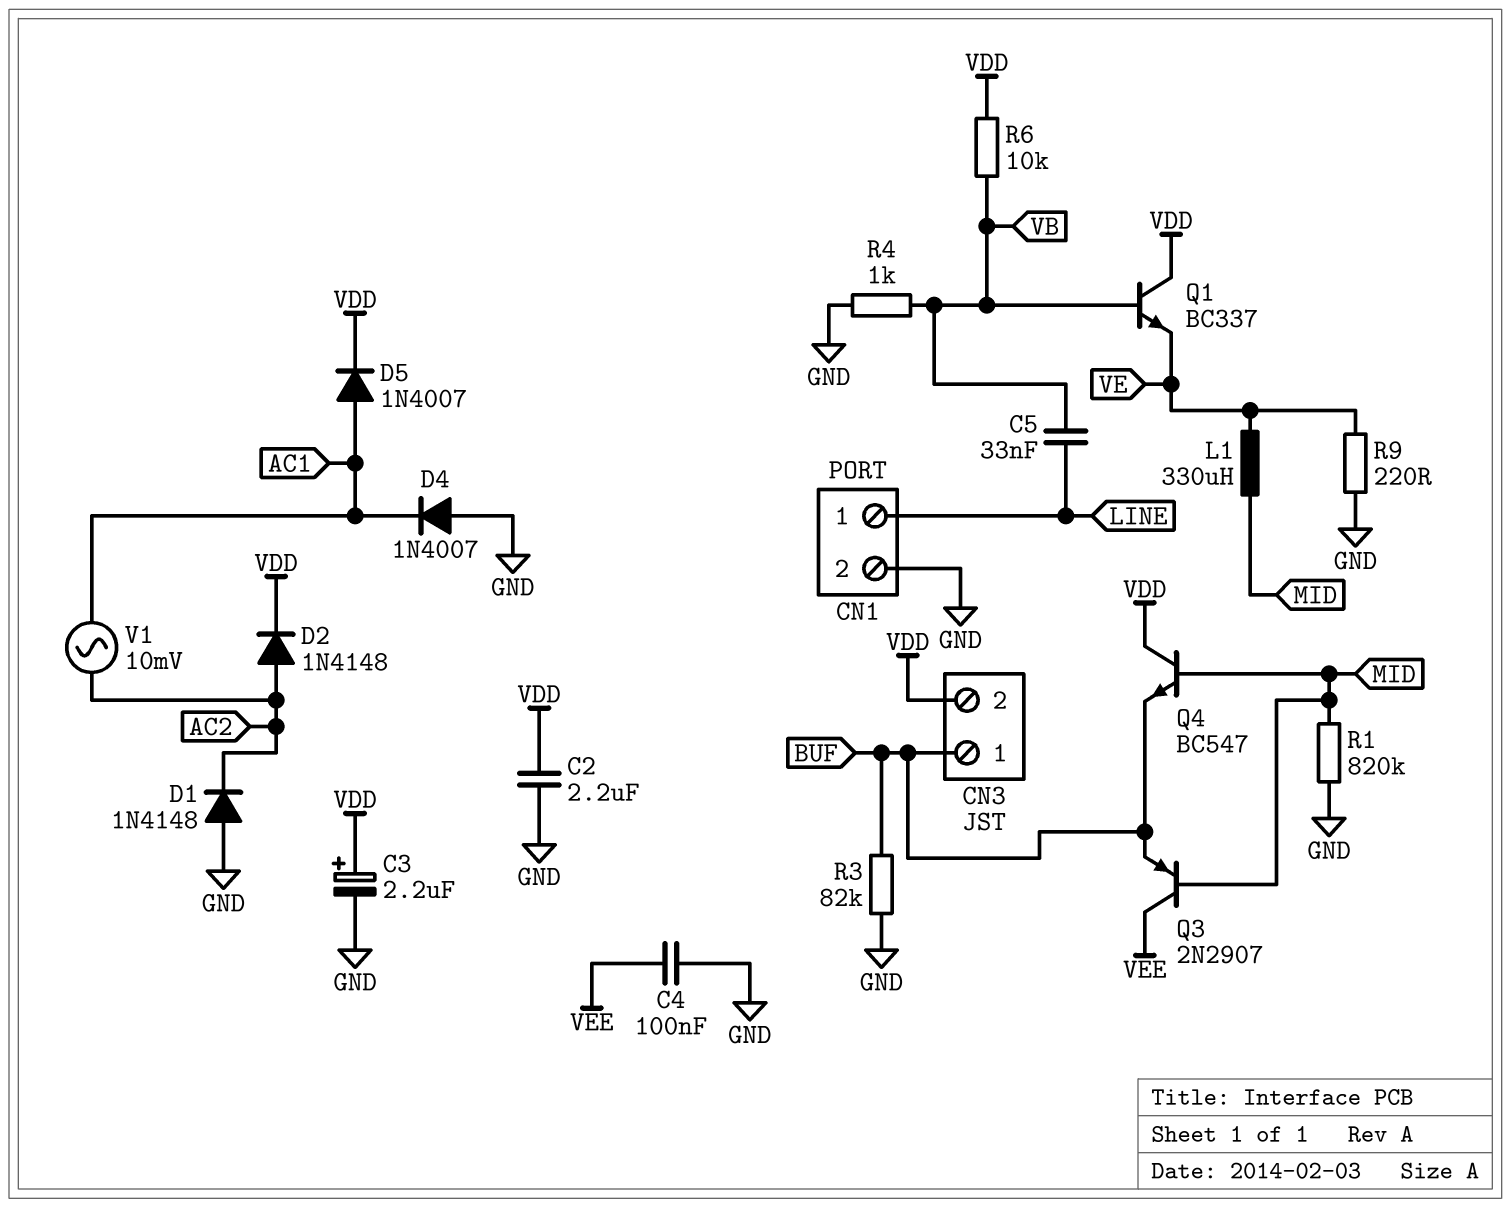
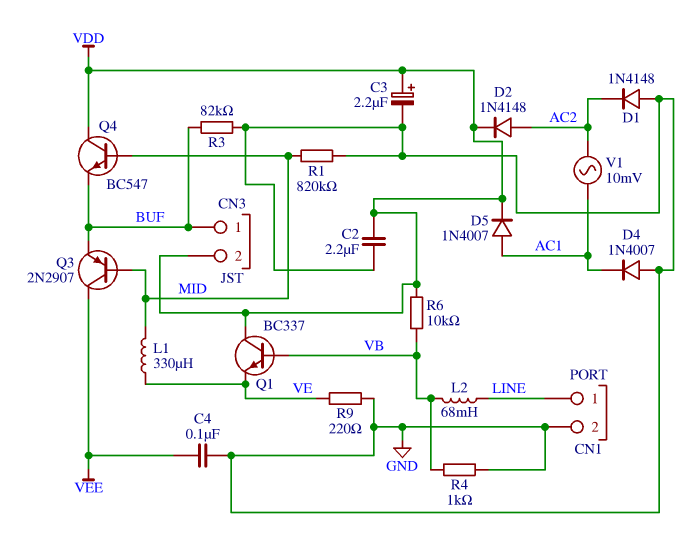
C5: 33nF (LINE, VB) -> none
L2: none -> 68mH (LINE, VB)

